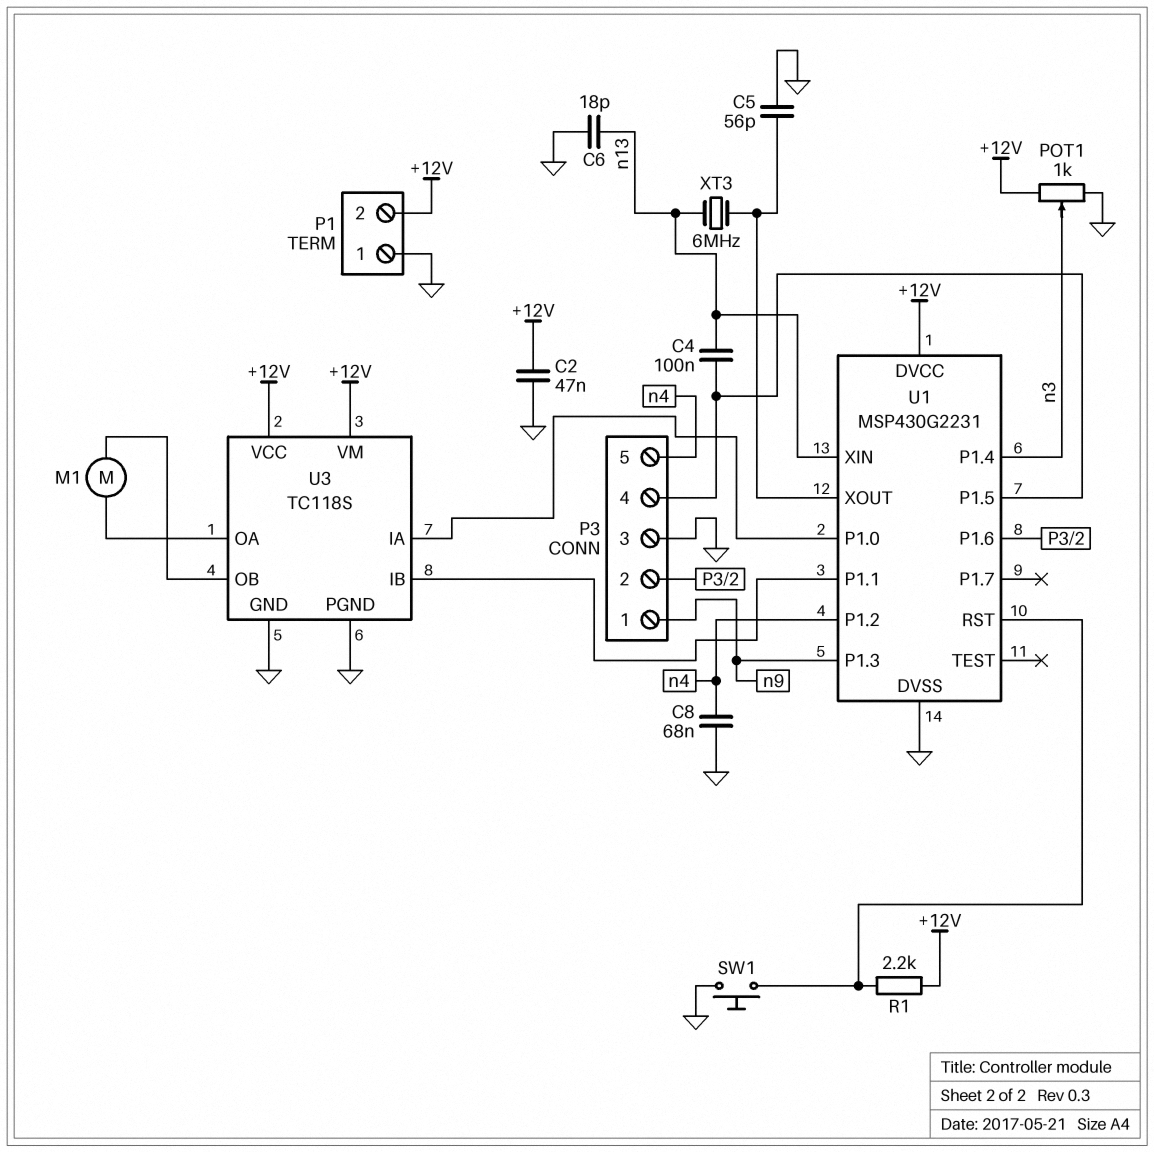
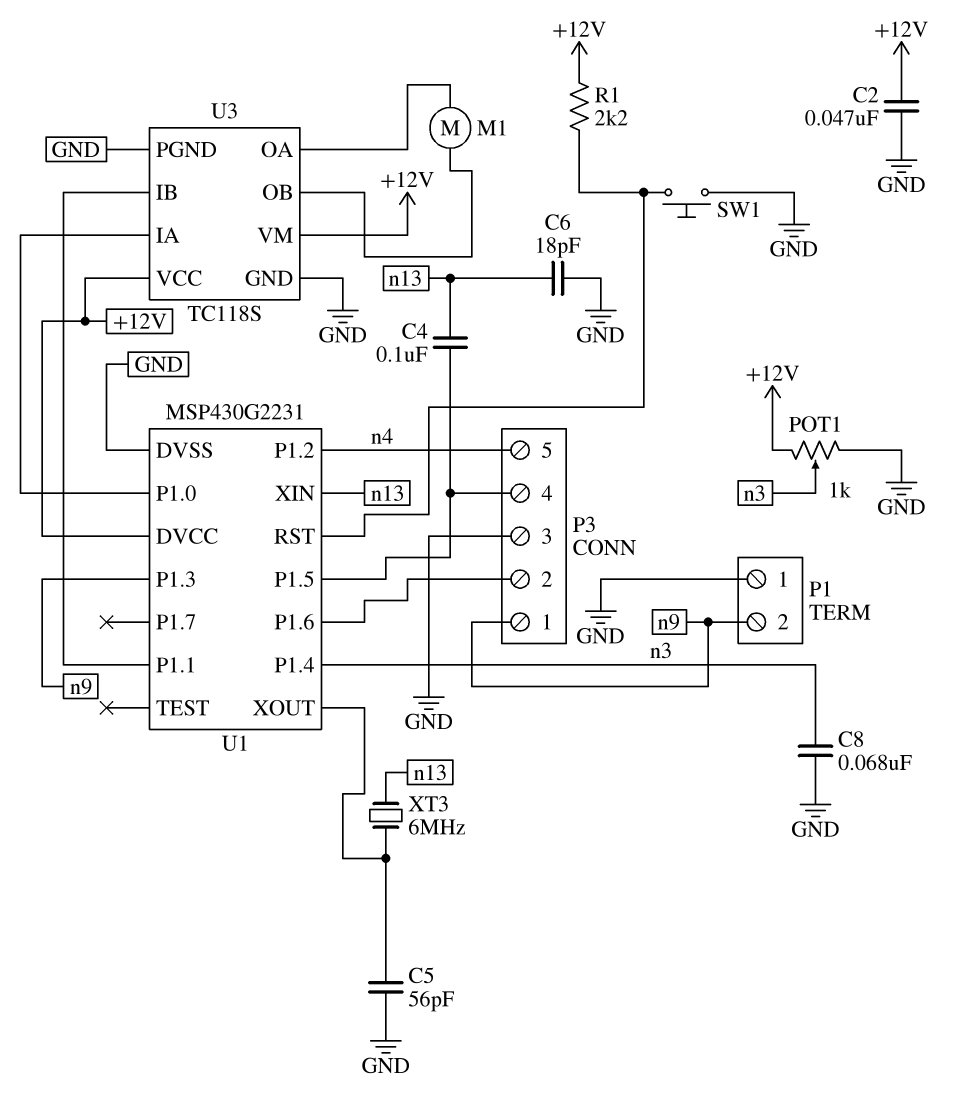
C8: 68nF (GND, n4) -> 68nF (GND, n3)
P1 pin 2: +12V -> n9

